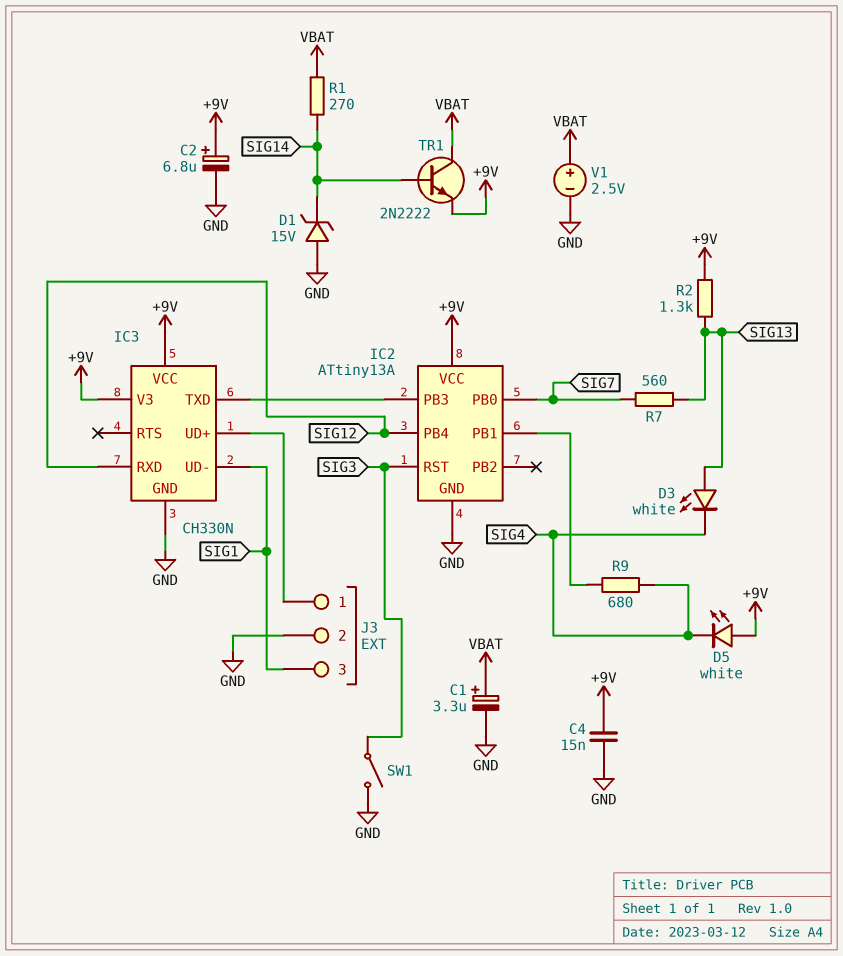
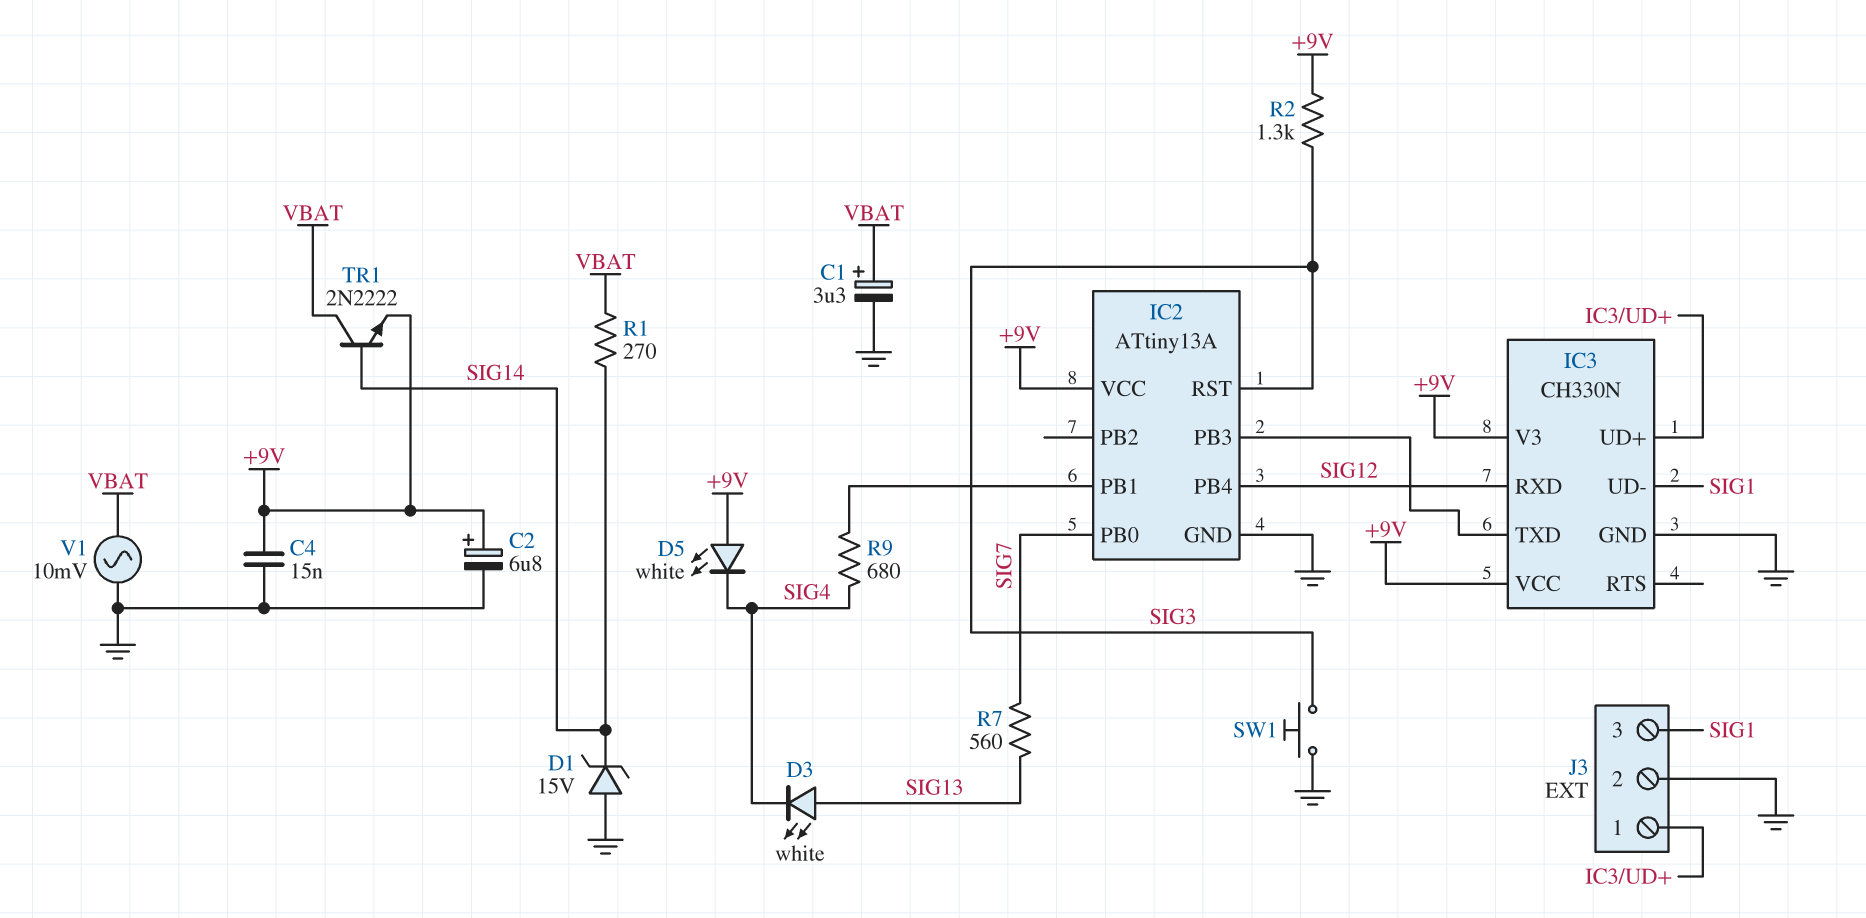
R2: 1.3k (+9V, SIG13) -> 1.3k (+9V, SIG3)
SW1: switch (GND, SIG3) -> button (GND, SIG3)
V1: 2.5V (plus VBAT, minus GND) -> AC 10mV (GND, VBAT)

